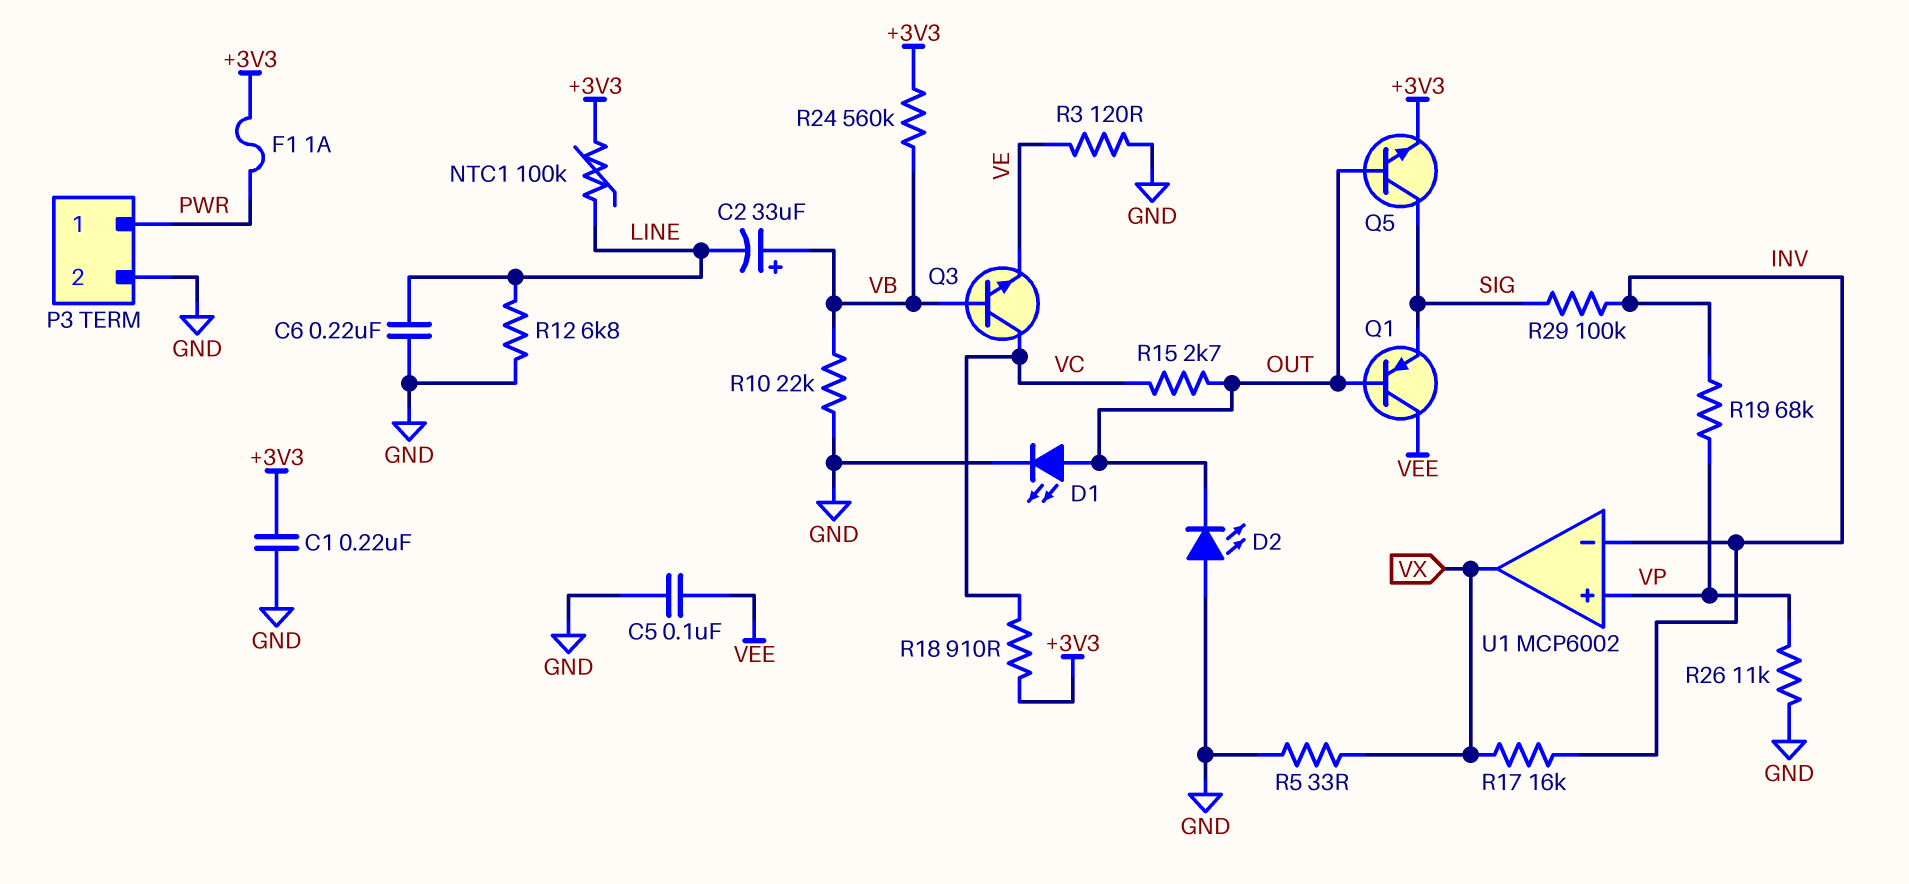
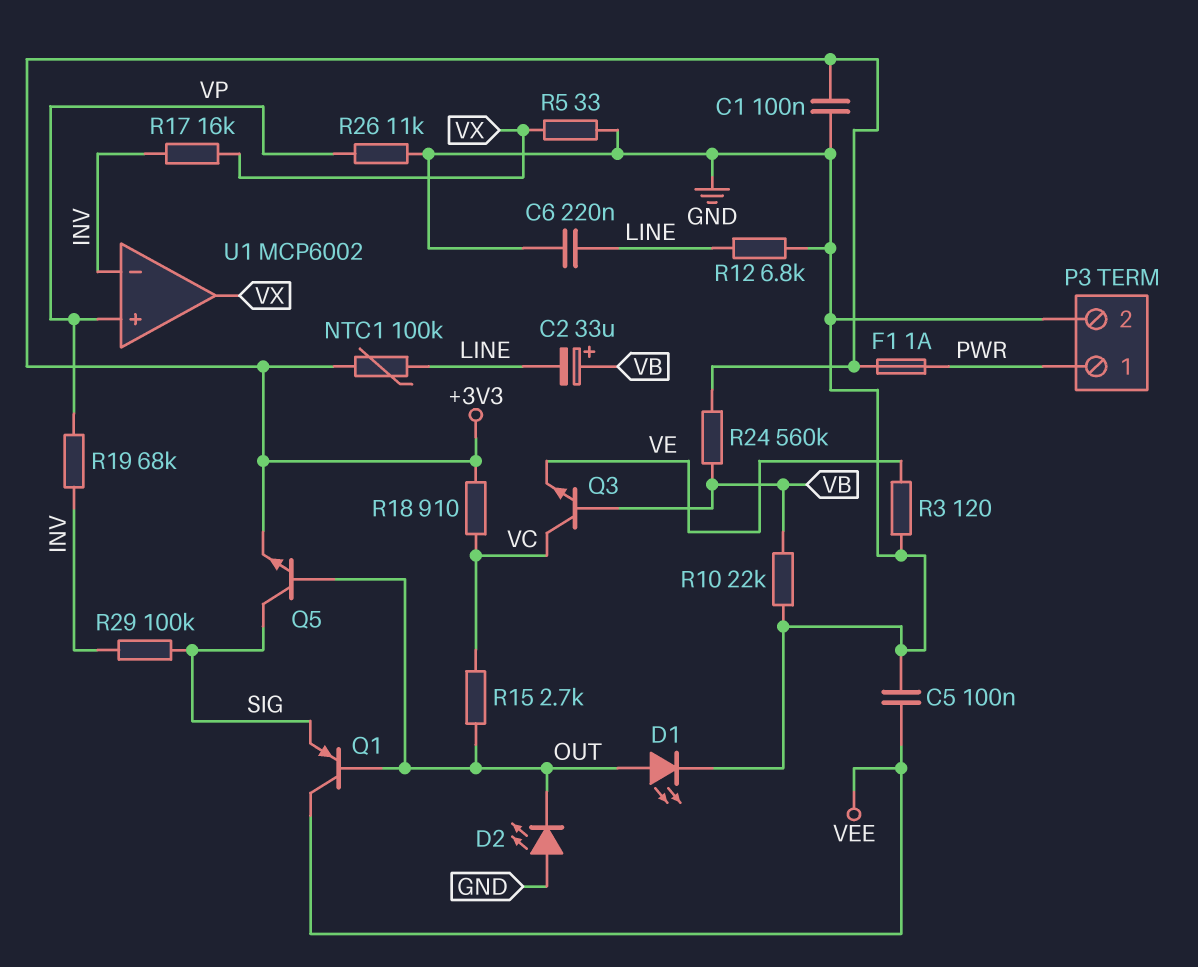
C1: 220nF (+3V3, GND) -> 100nF (+3V3, GND)

